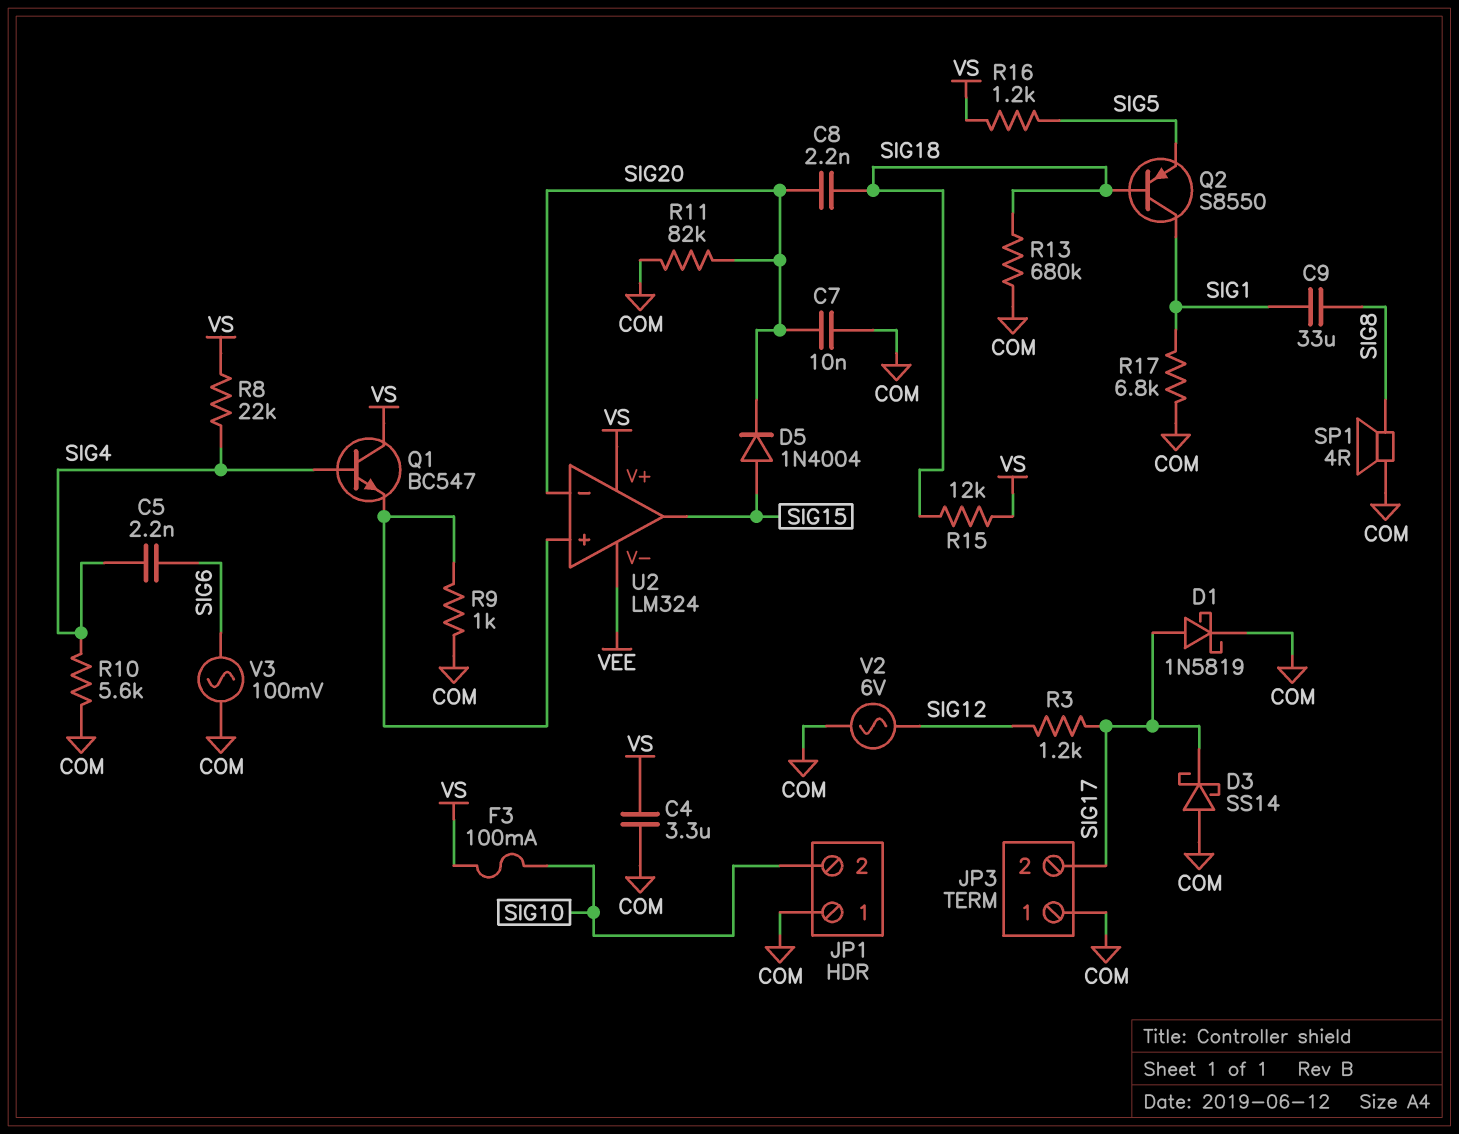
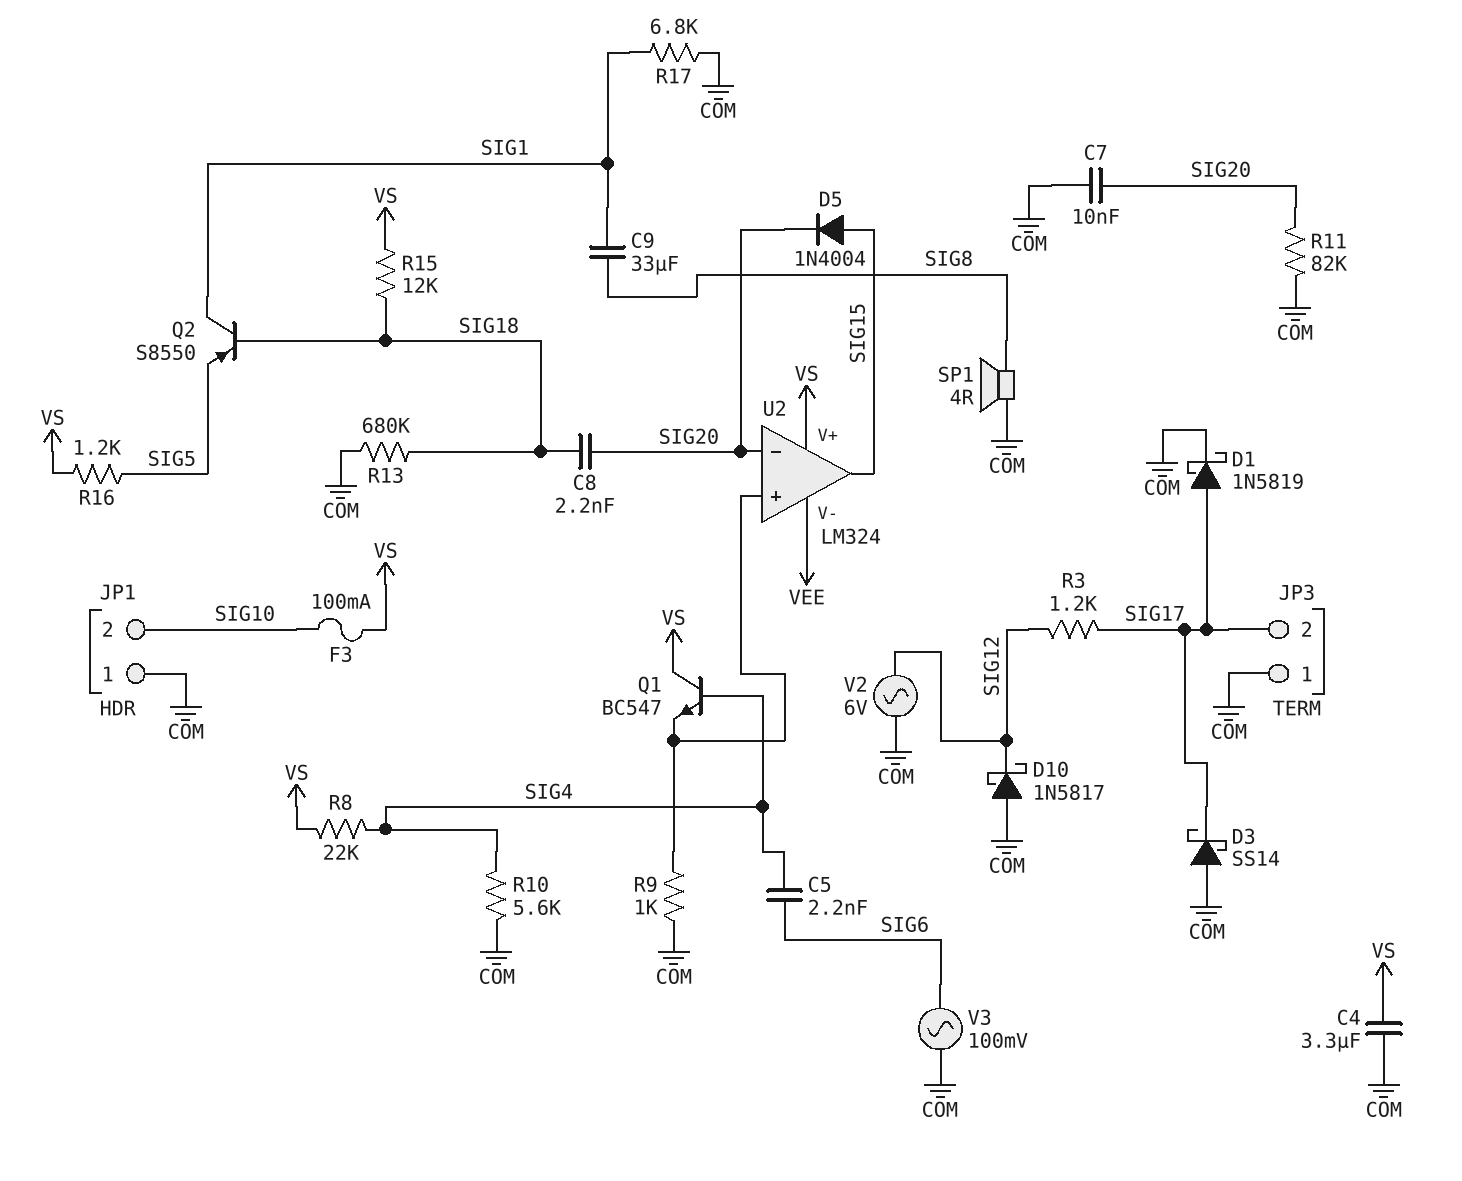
D10: none -> schottky 1N5817 (A COM, K SIG12)

